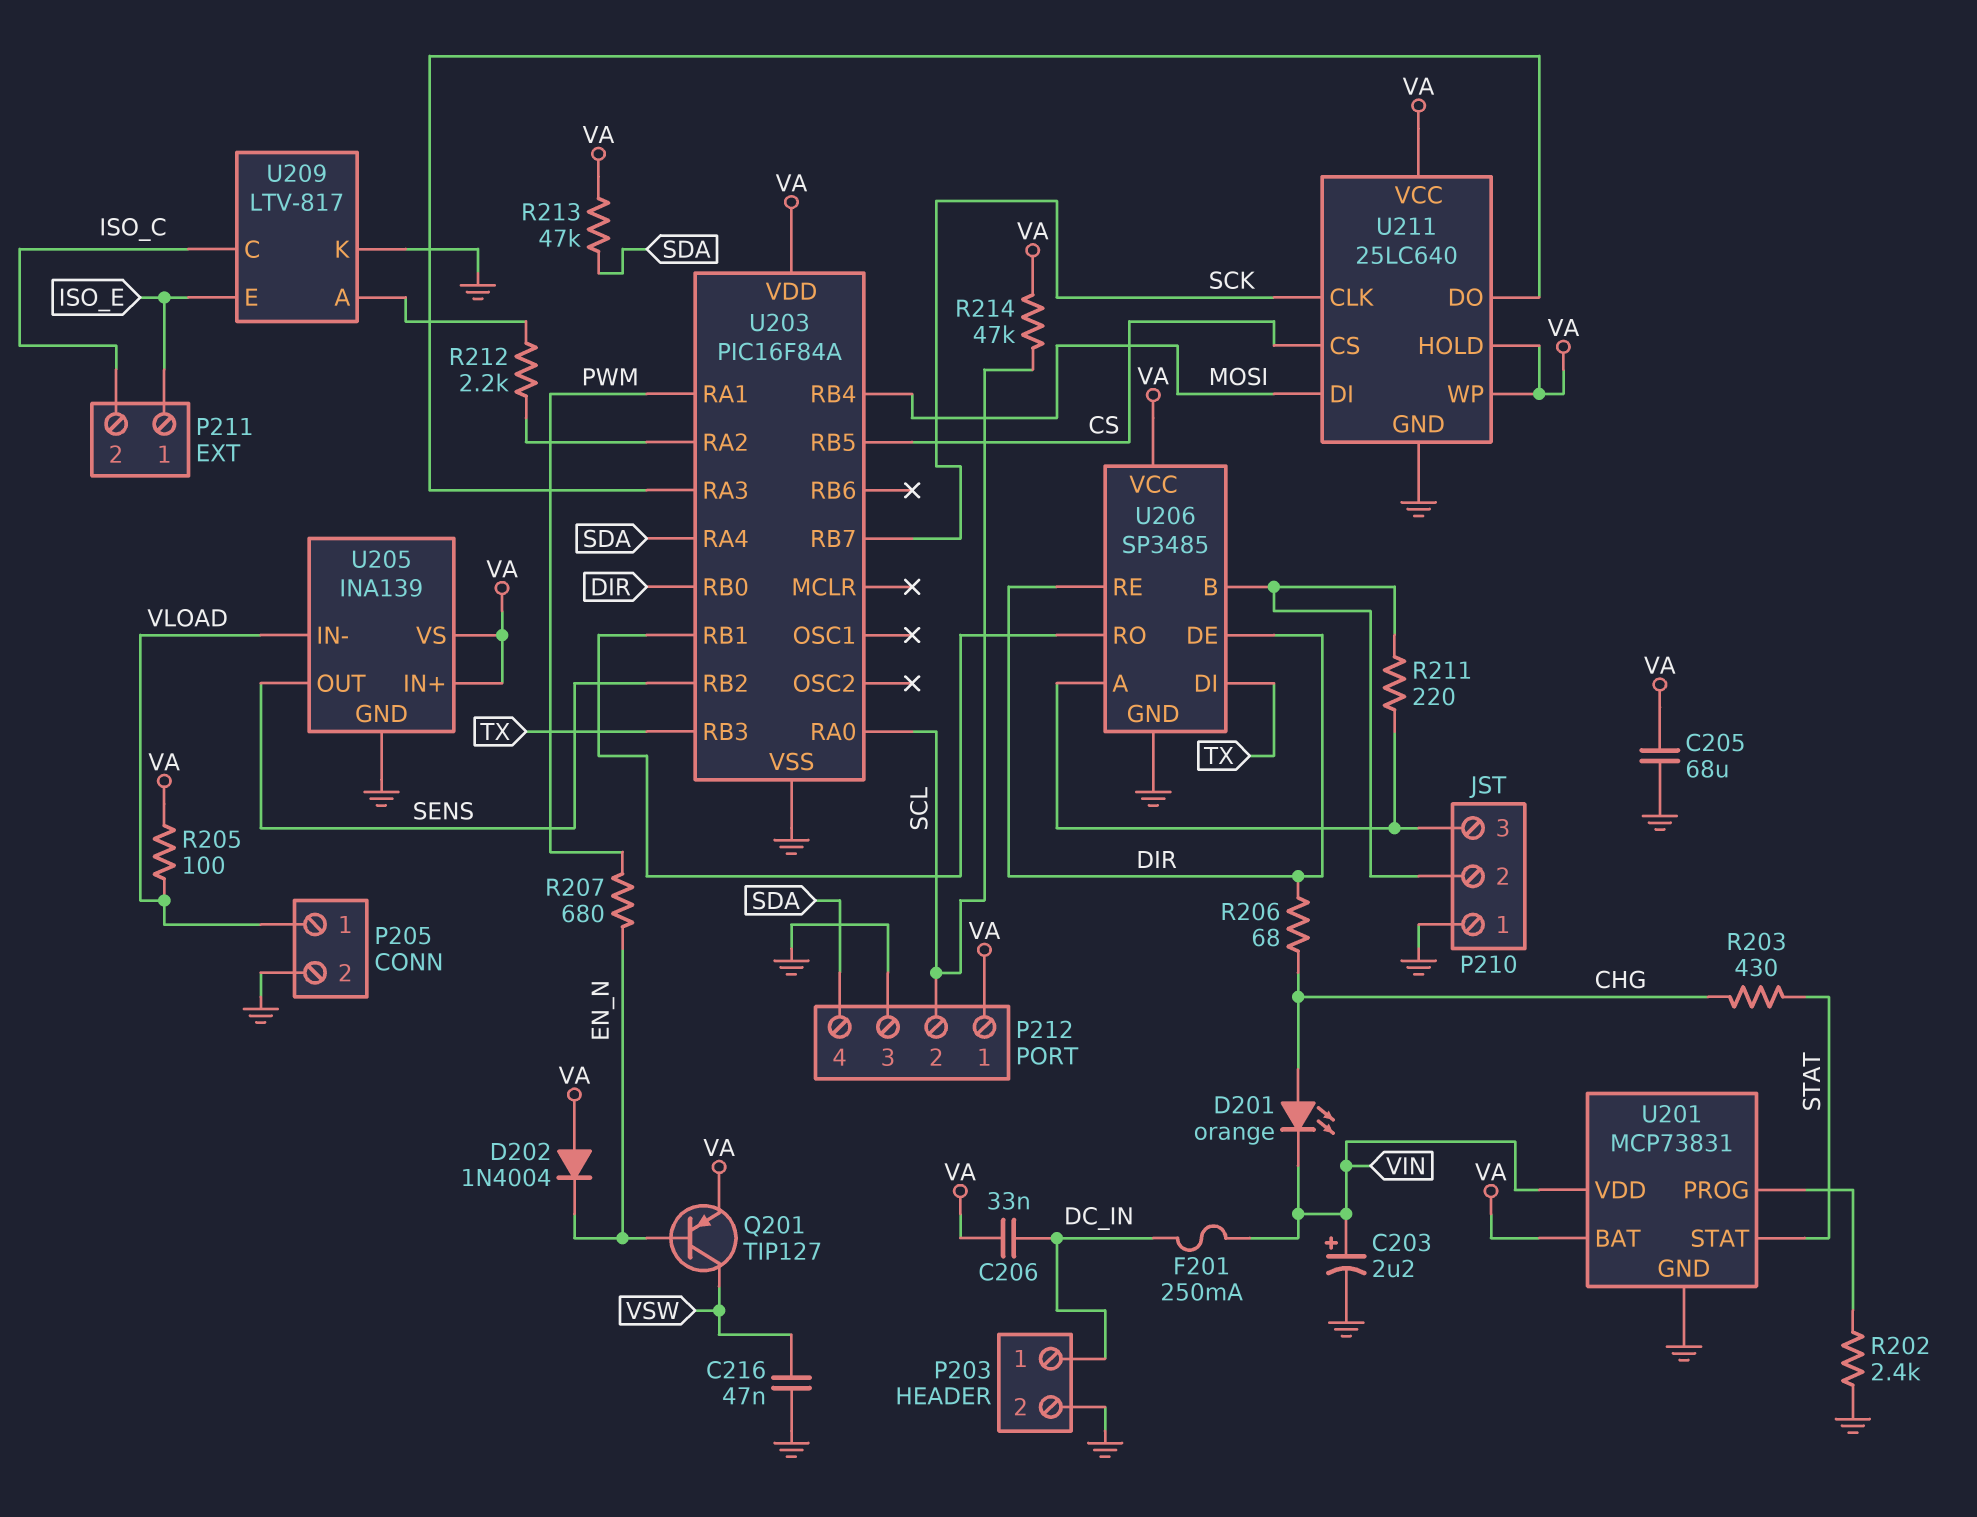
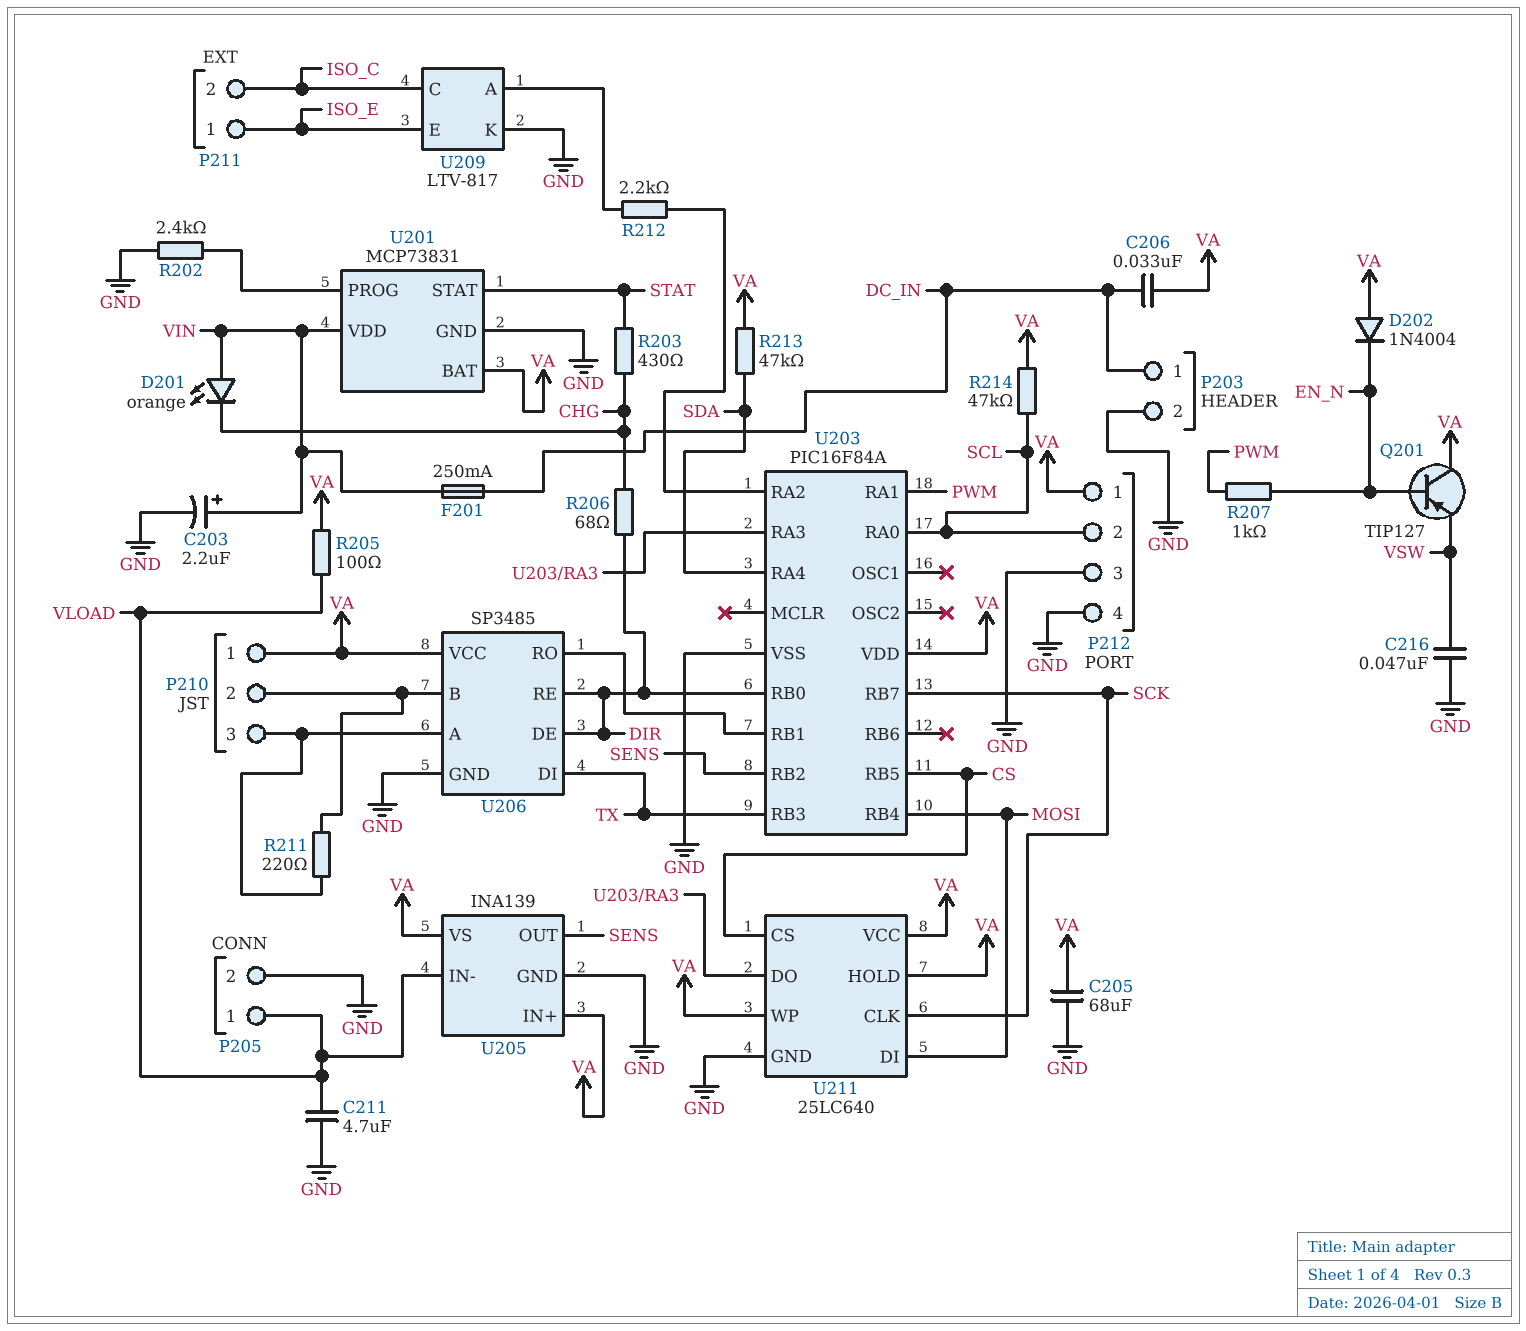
C211: none -> 4.7uF (GND, VLOAD)
D201: LED orange (A CHG, K VIN) -> LED orange (A VIN, K CHG)
P210 pin 1: GND -> VA
P212 pin 4: SDA -> GND
Q201: PNP TIP127 (B EN_N, C VSW, E VA) -> PNP TIP127 (B EN_N, C VA, E VSW)
R207: 680 (EN_N, PWM) -> 1k (EN_N, PWM)

